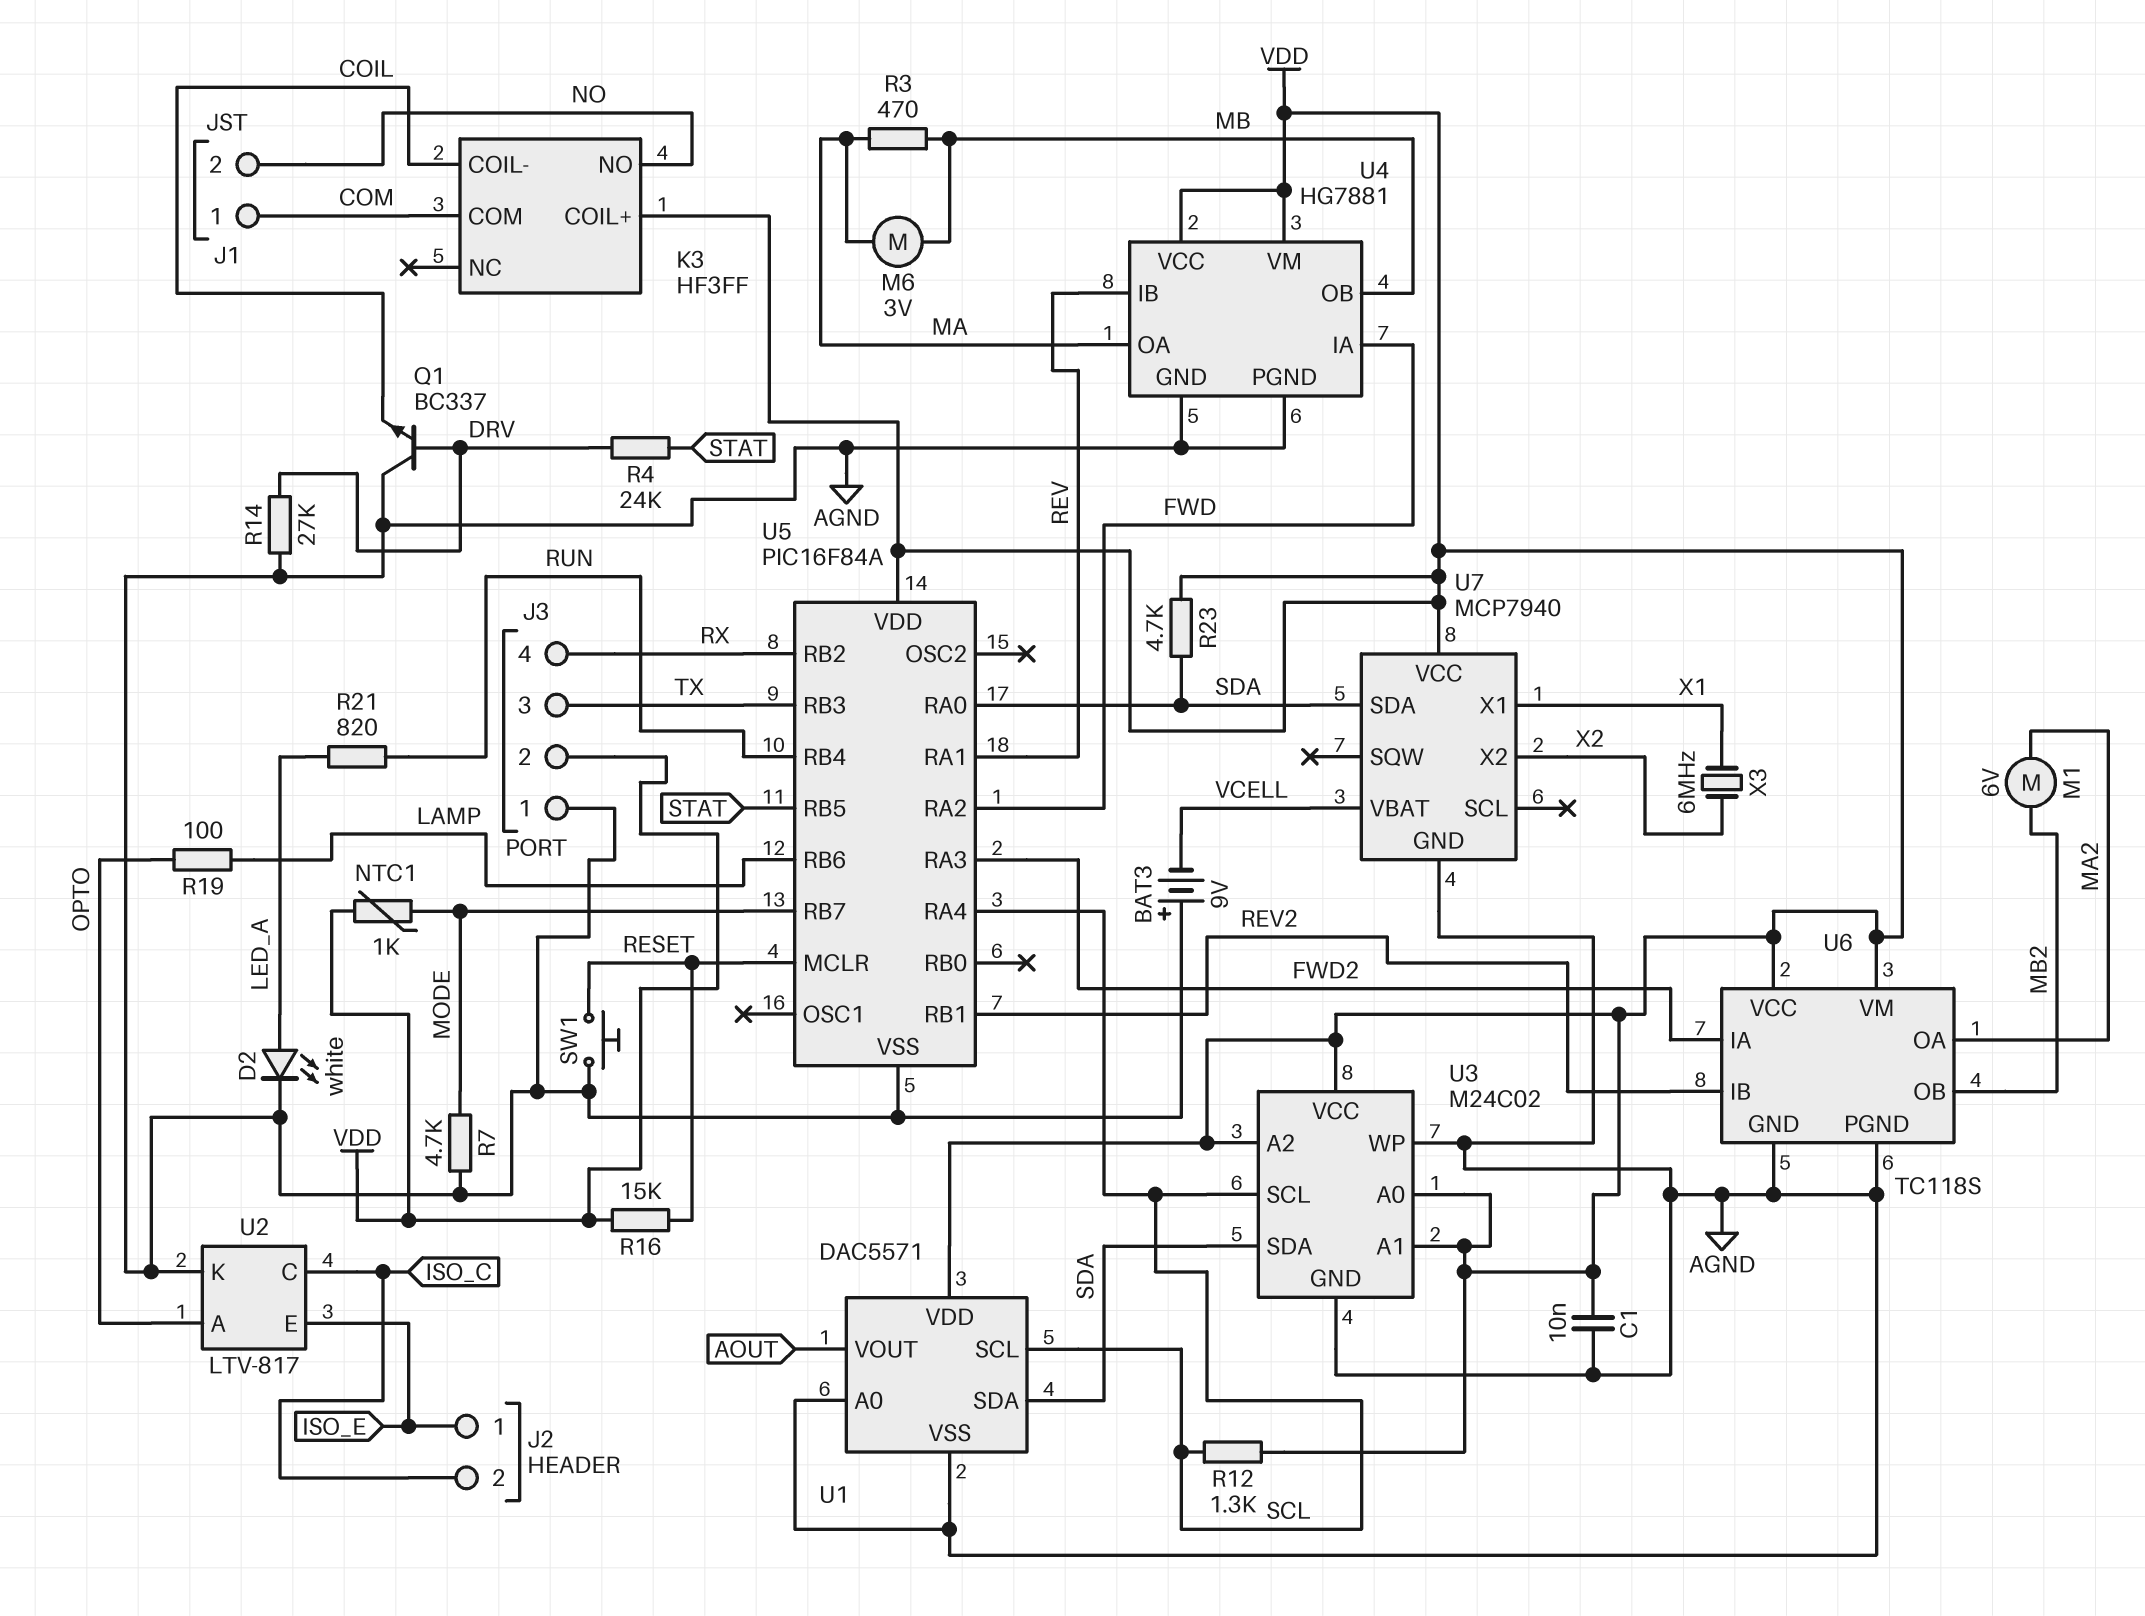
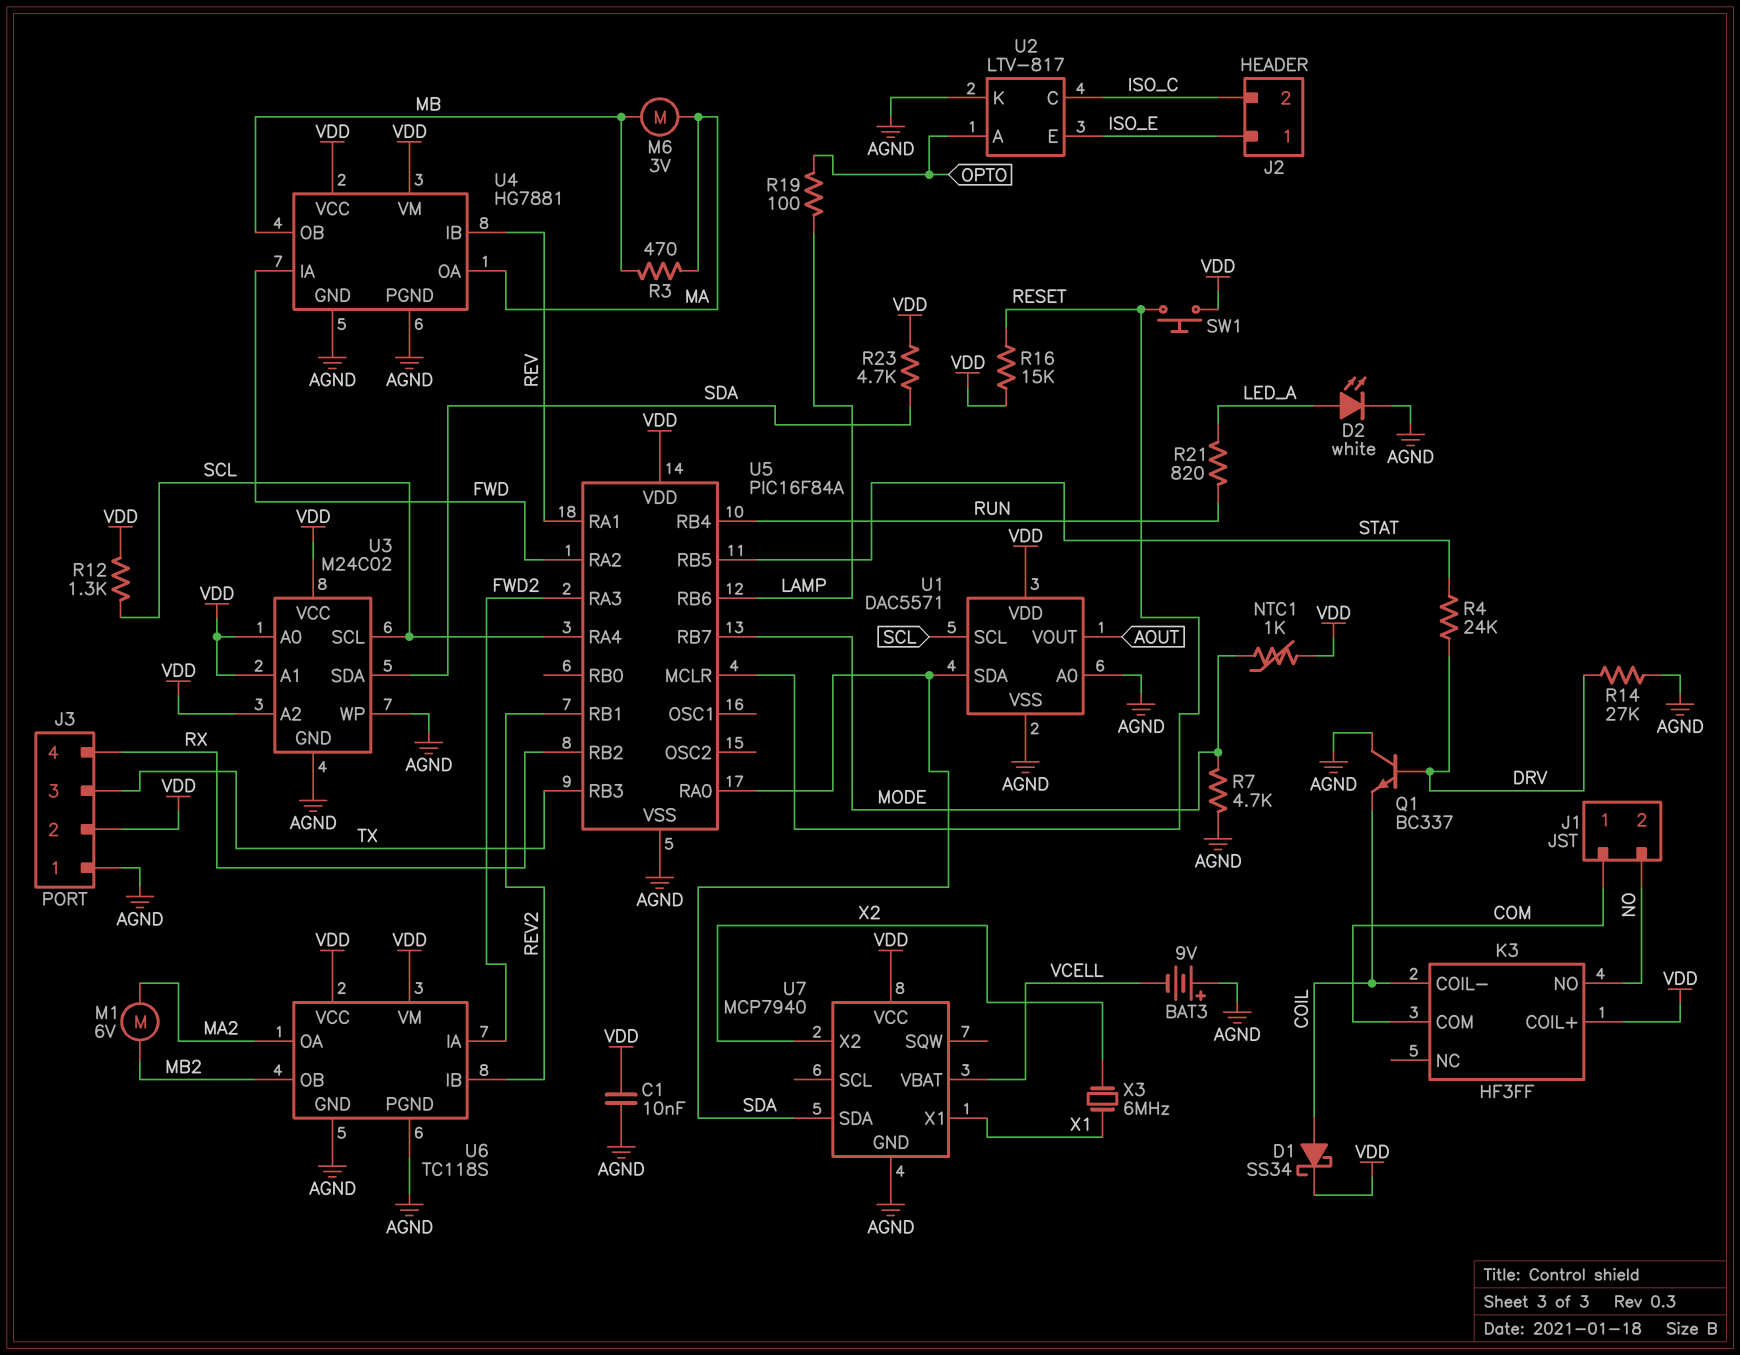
D1: none -> schottky SS34 (A COIL, K VDD)
SW1: button (AGND, RESET) -> button (RESET, VDD)

